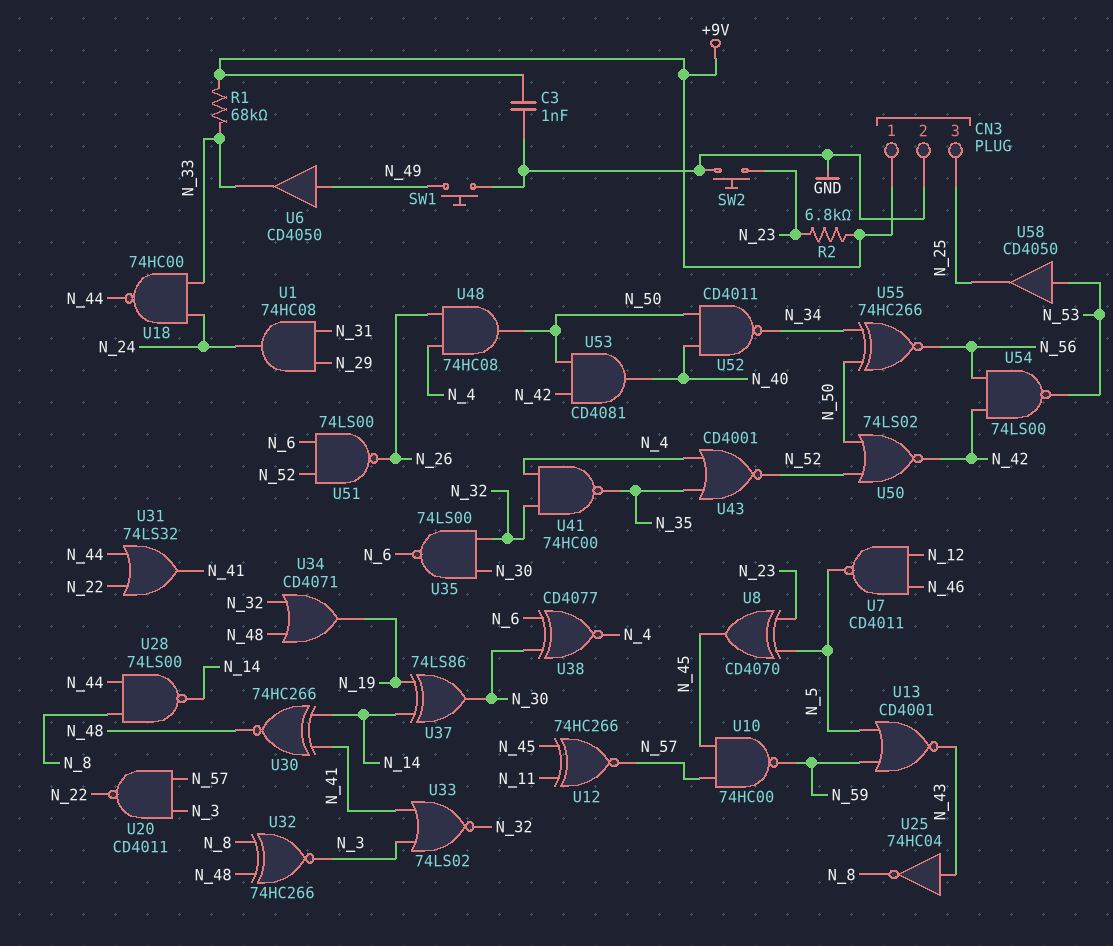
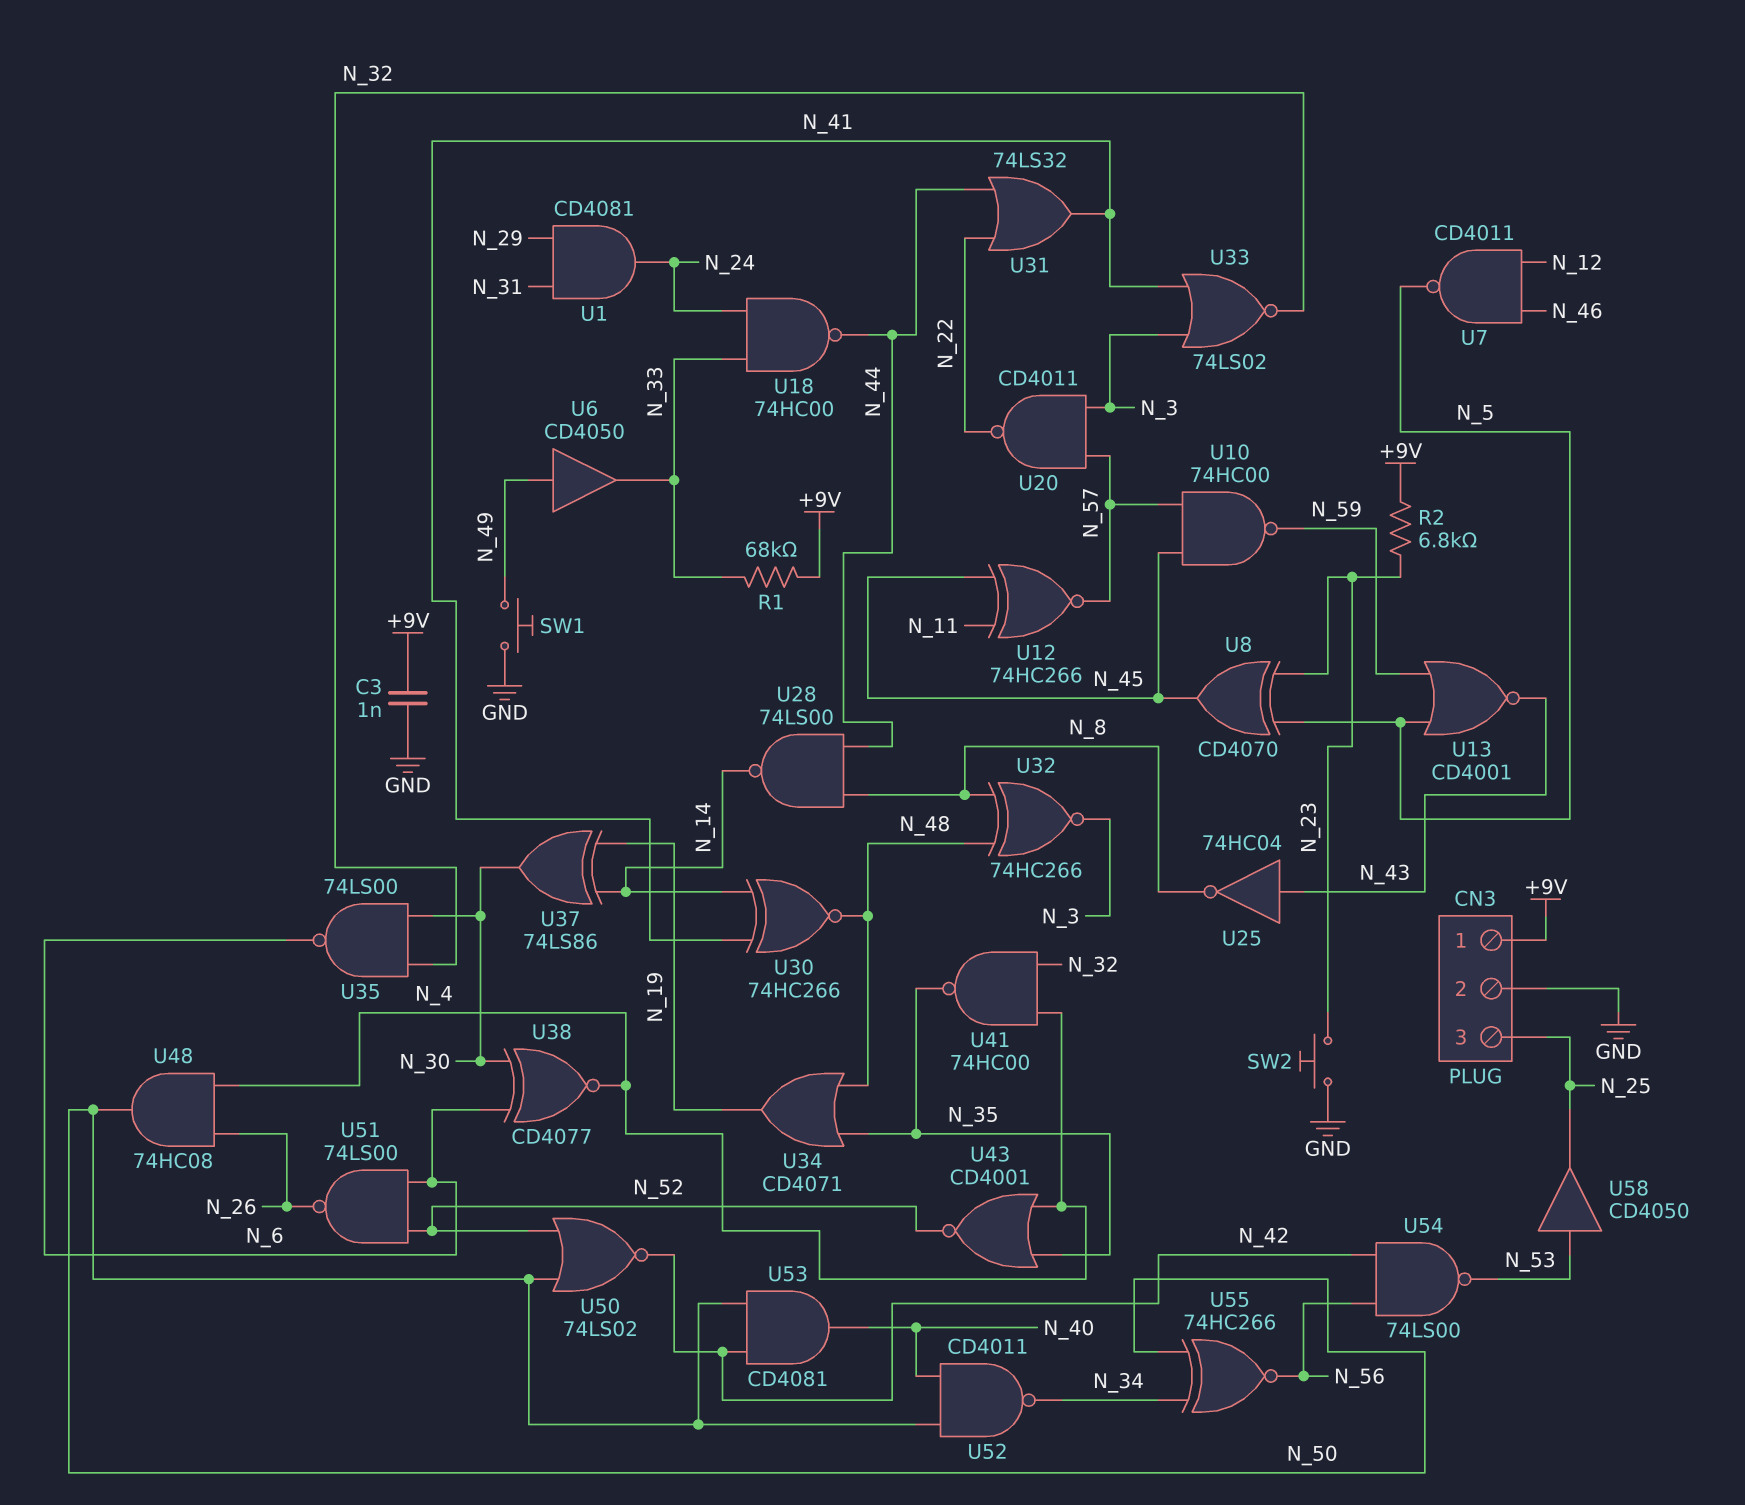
U1: AND 74HC08 (in N_29, in N_31, out N_24) -> AND CD4081 (in N_29, in N_31, out N_24)
U34: OR CD4071 (in N_32, in N_48, out N_19) -> OR CD4071 (in N_35, in N_48, out N_19)

